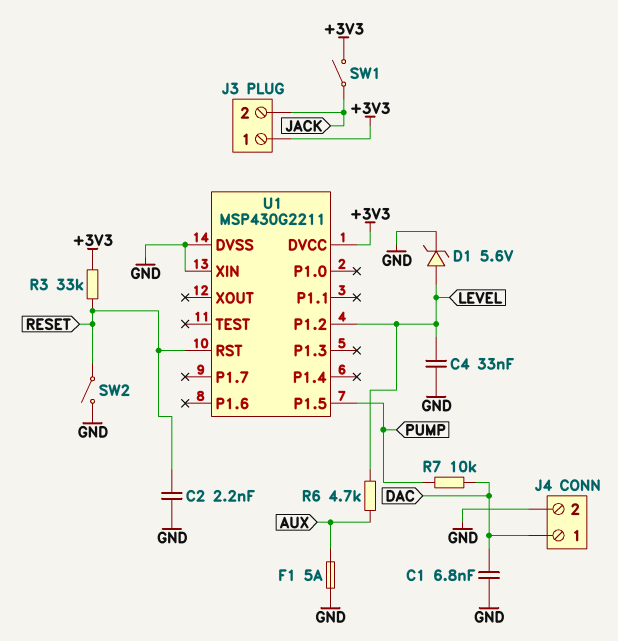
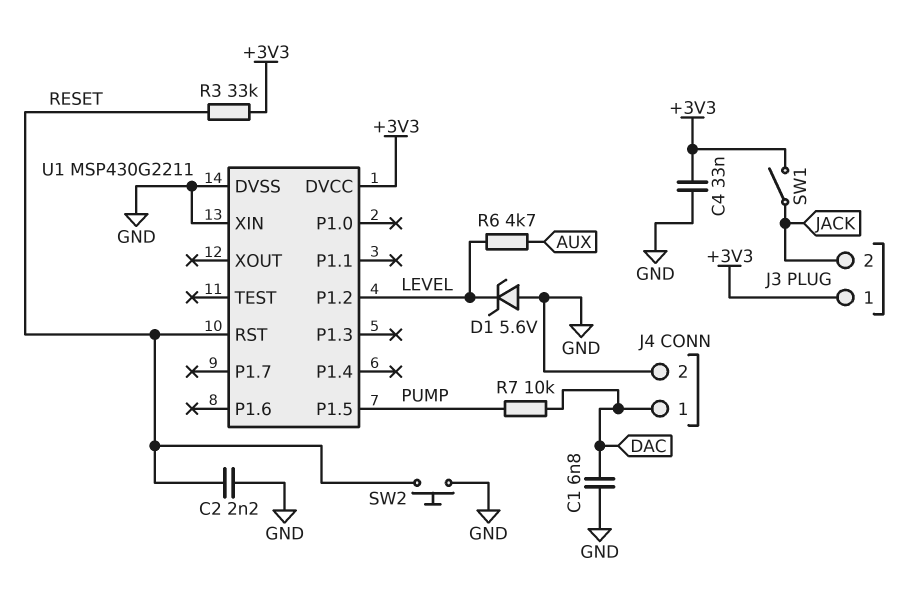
C4: 33nF (GND, LEVEL) -> 33nF (+3V3, GND)
D1: zener 5.6V (A LEVEL, K GND) -> zener 5.6V (A GND, K LEVEL)
F1: 5A (AUX, GND) -> none
SW2: switch (GND, RESET) -> button (GND, RESET)

